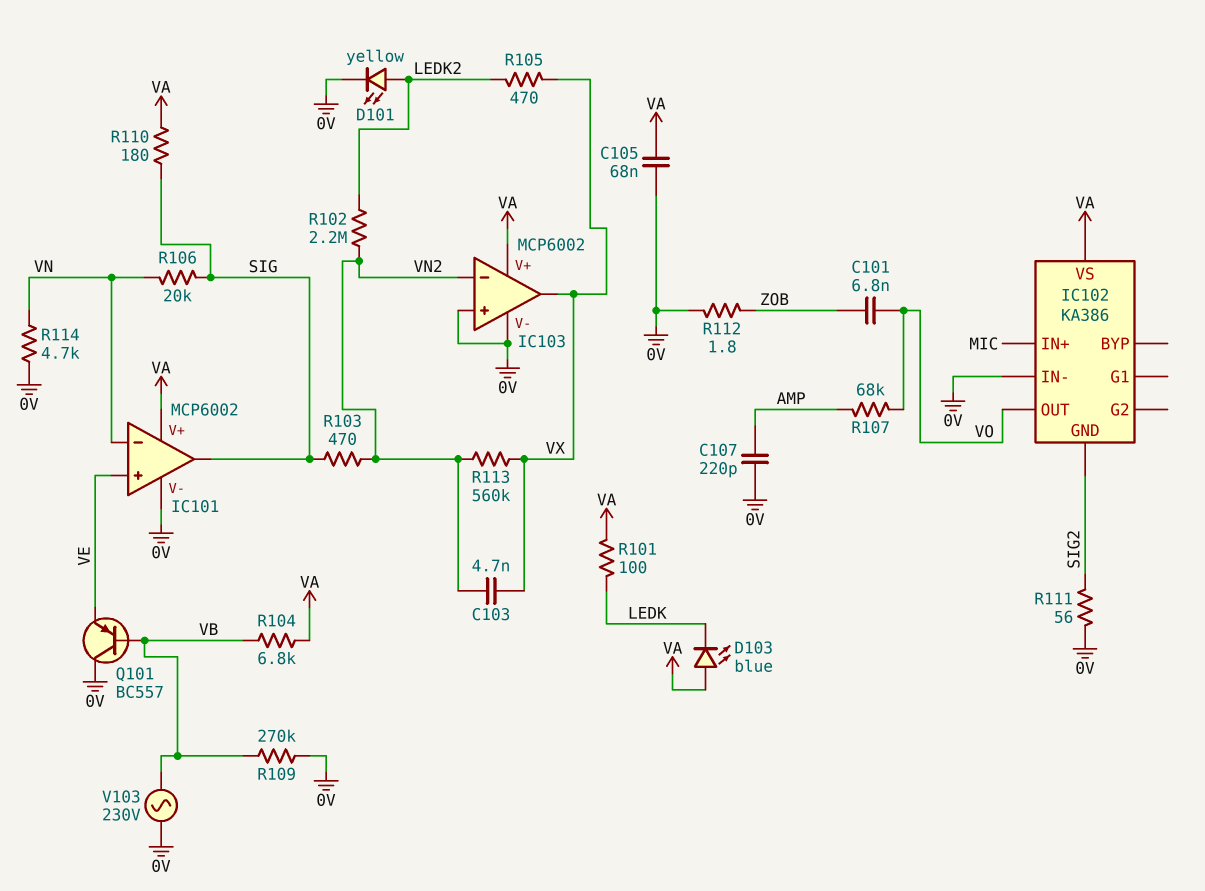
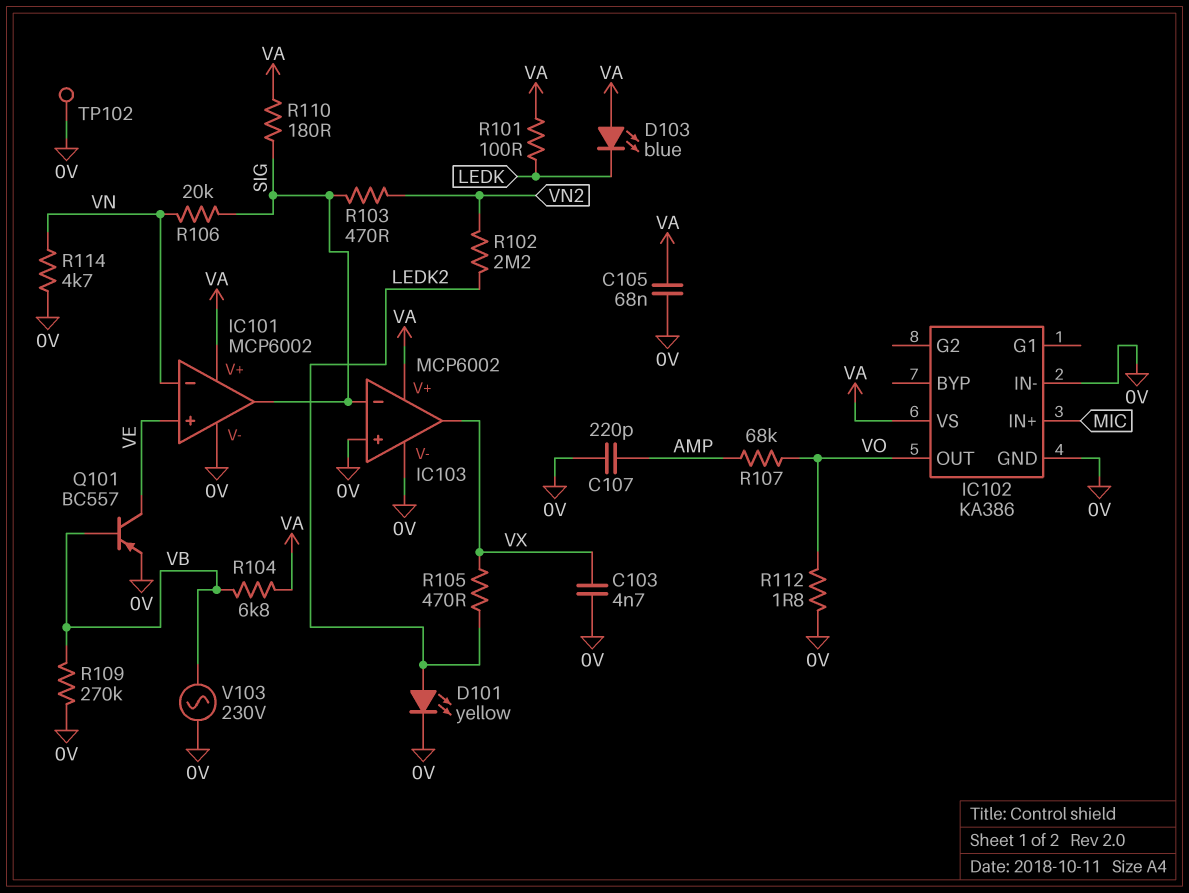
C101: 6.8nF (VO, ZOB) -> none
C103: 4.7nF (VN2, VX) -> 4.7nF (0V, VX)
IC102 pin GND: SIG2 -> 0V
IC103 pin in-: VN2 -> SIG
Q101: PNP BC557 (B VB, C 0V, E VE) -> PNP BC557 (B VB, C VE, E 0V)
R111: 56 (0V, SIG2) -> none
R112: 1.8 (0V, ZOB) -> 1.8 (0V, VO)
R113: 560k (VN2, VX) -> none
TP102: none -> test point (0V)

